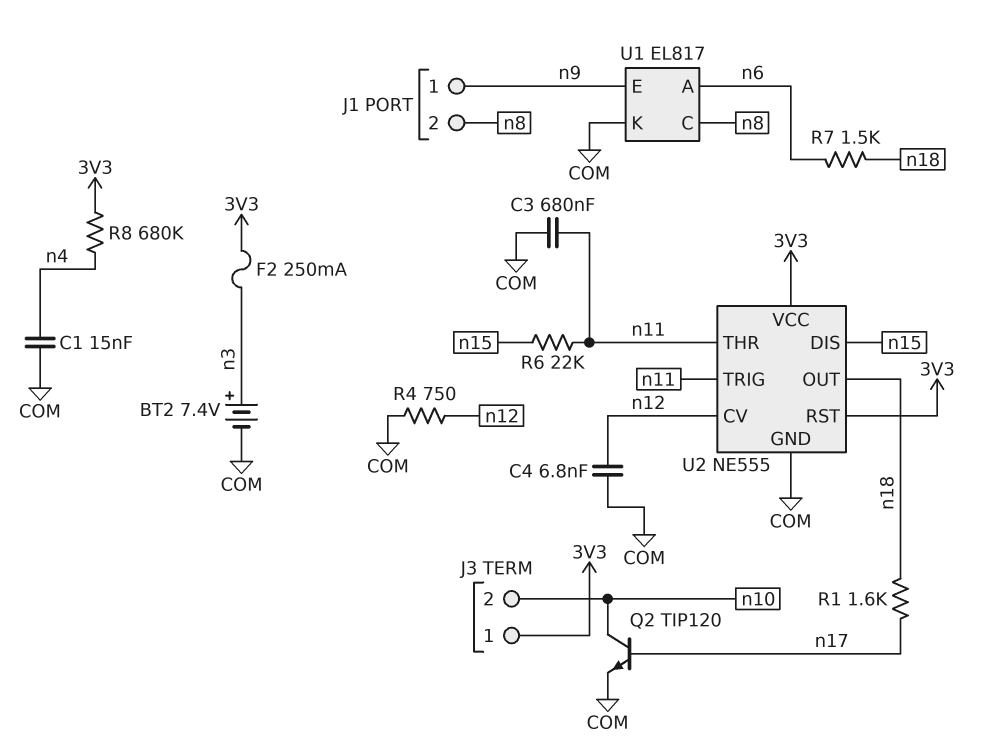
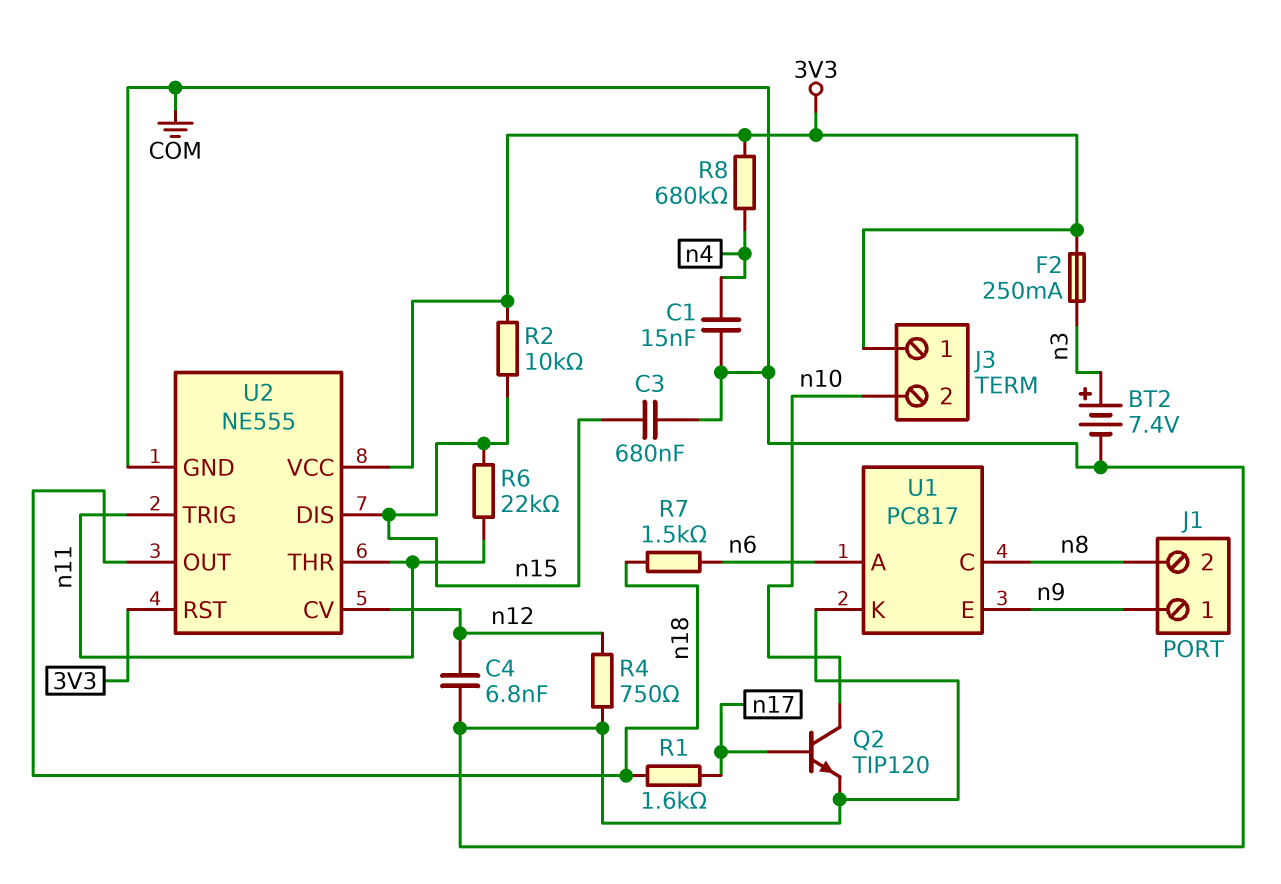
C3: 680nF (COM, n11) -> 680nF (COM, n15)
R2: none -> 10k (3V3, n15)
U1: EL817 -> PC817

